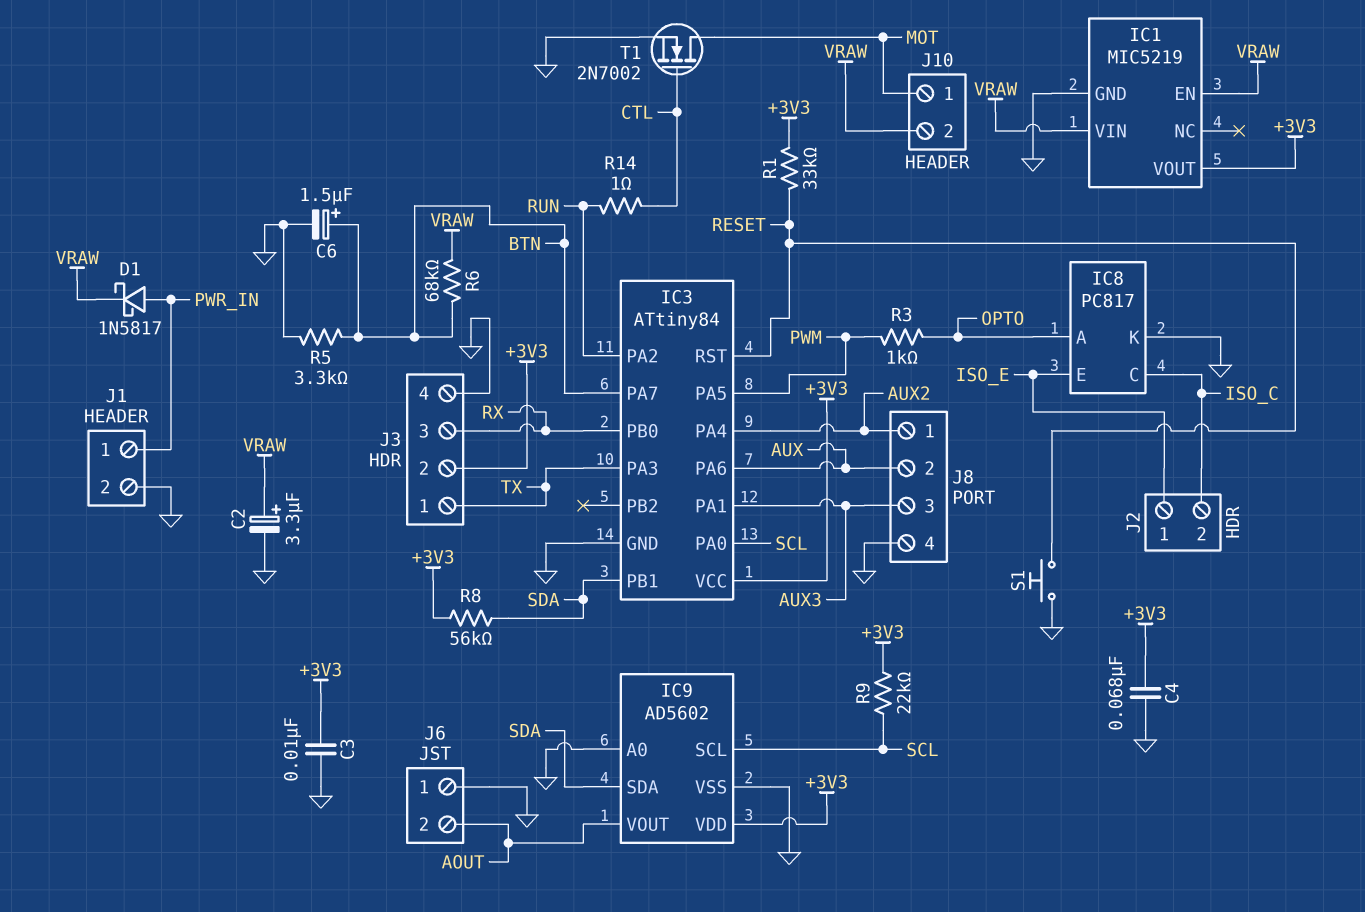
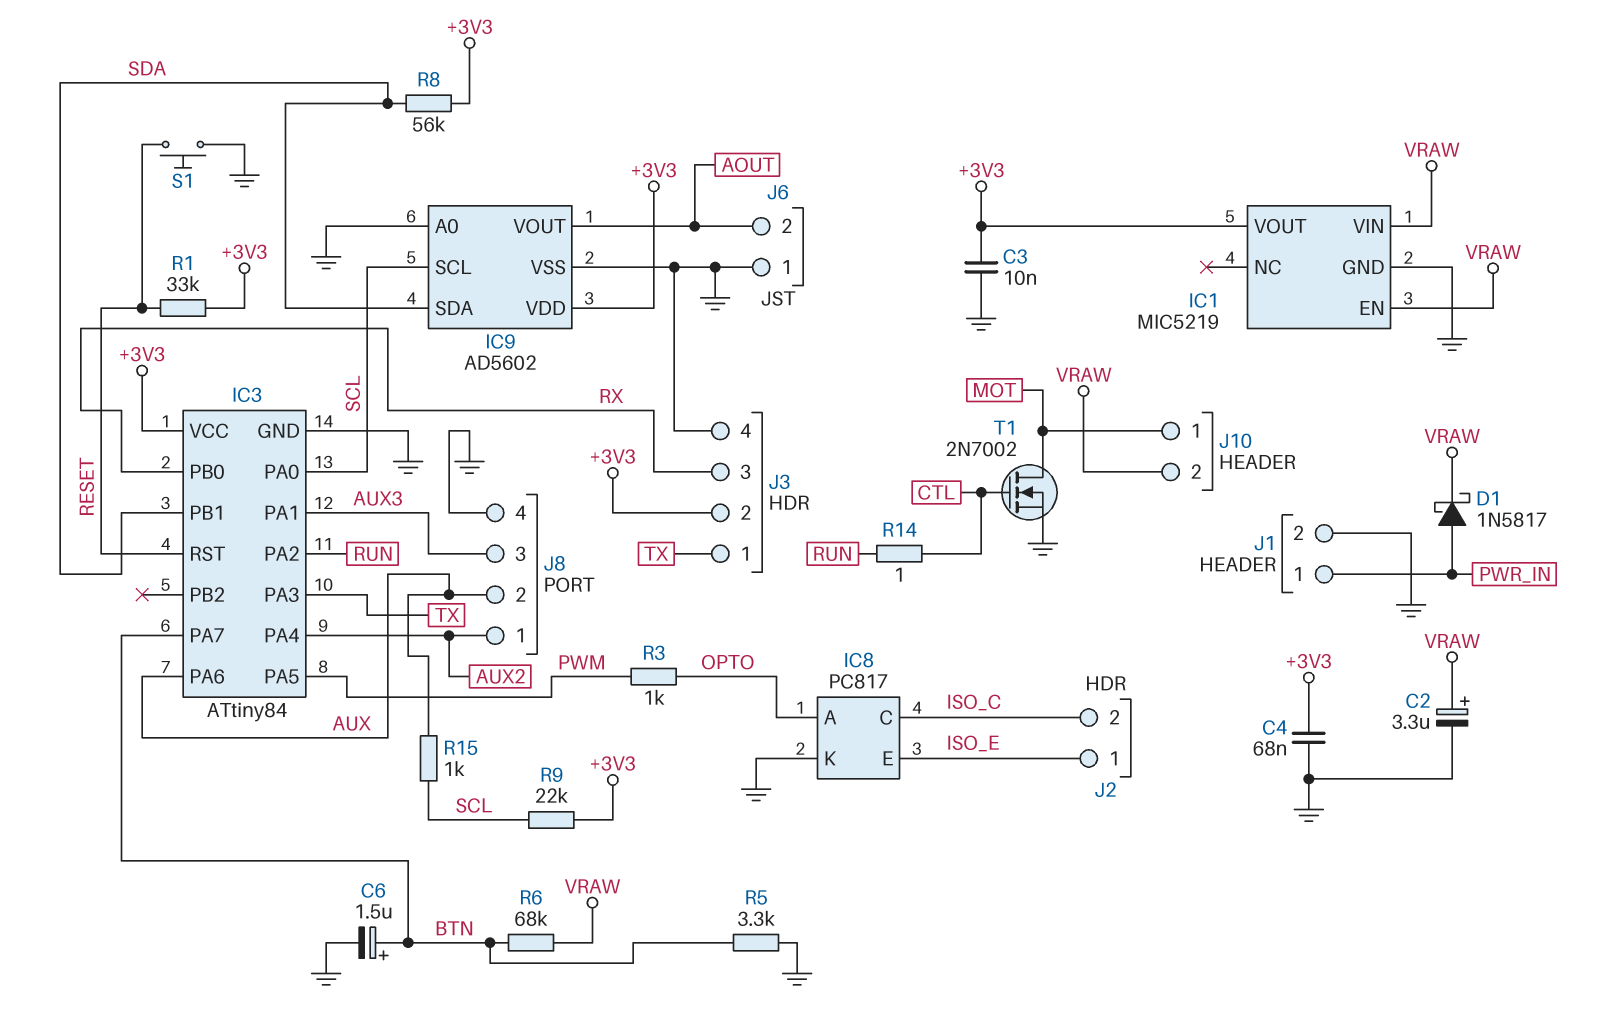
R15: none -> 1k (AUX, SCL)

